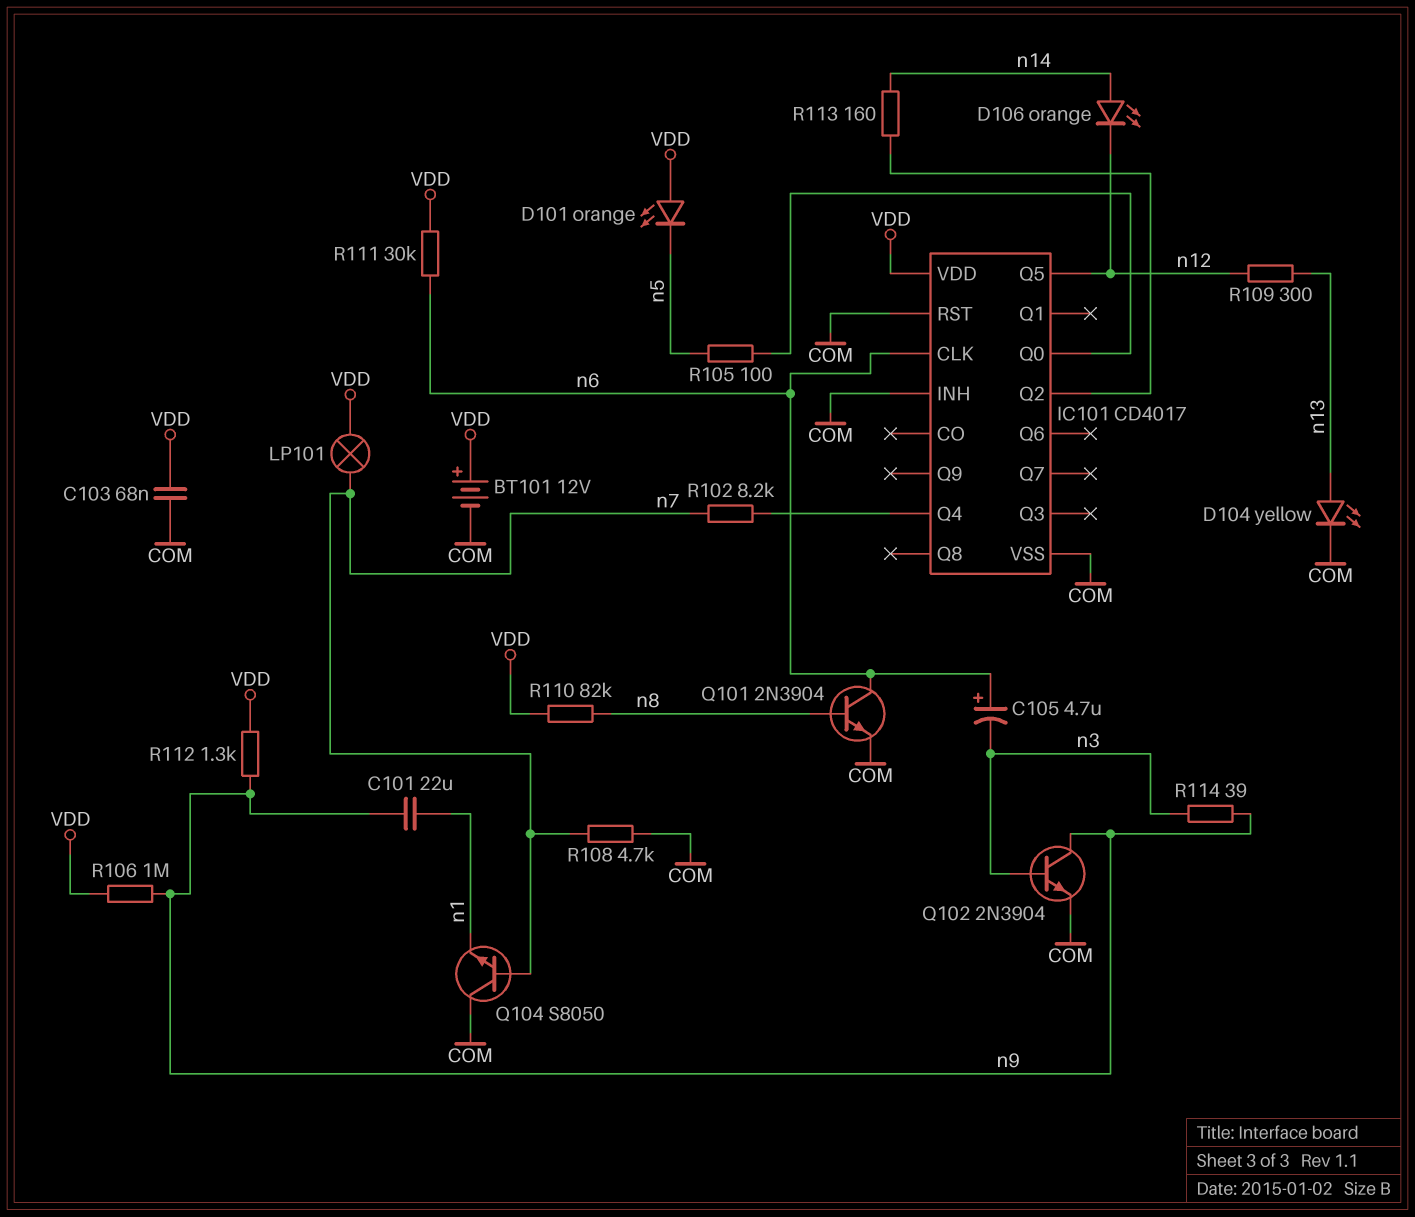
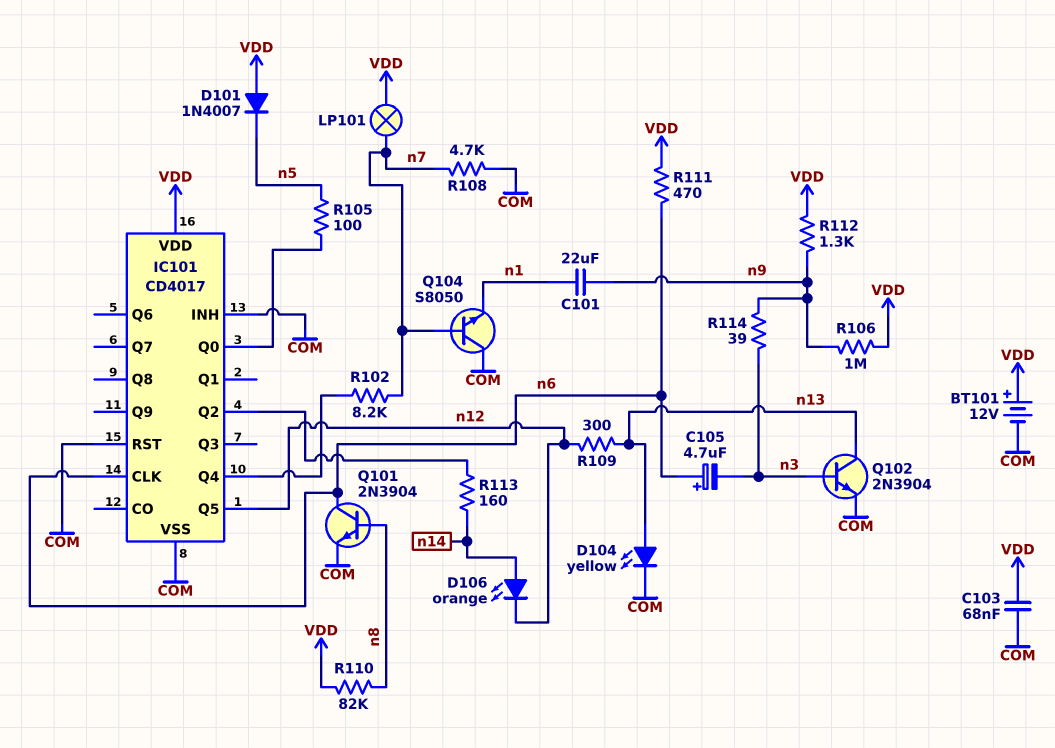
D101: LED orange (A VDD, K n5) -> diode 1N4007 (A VDD, K n5)
Q102: NPN 2N3904 (B n3, C n9, E COM) -> NPN 2N3904 (B n3, C n13, E COM)
R111: 30k (VDD, n6) -> 470 (VDD, n6)

